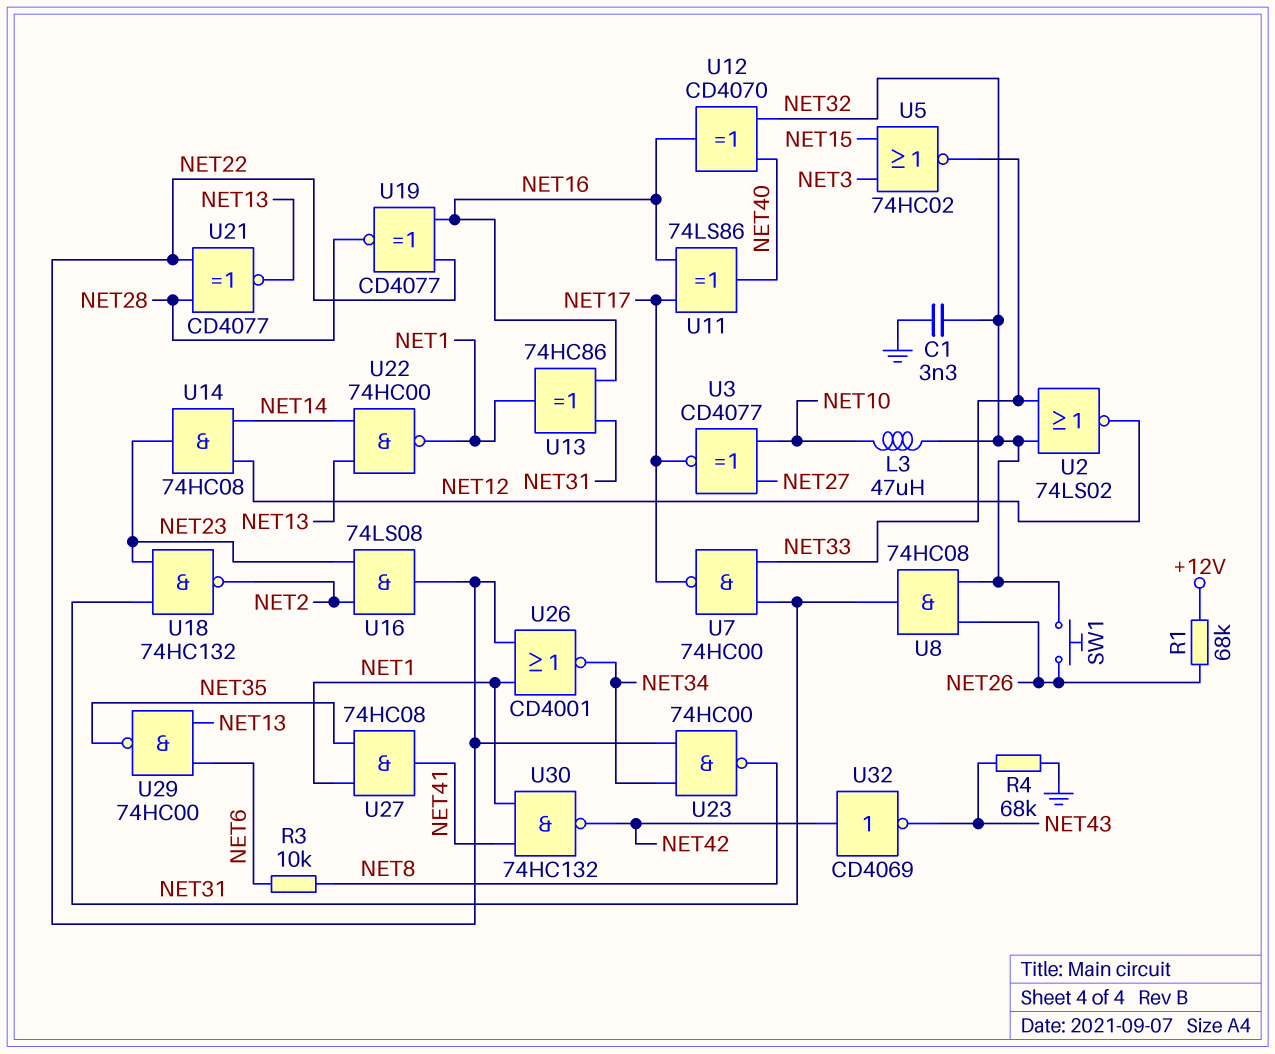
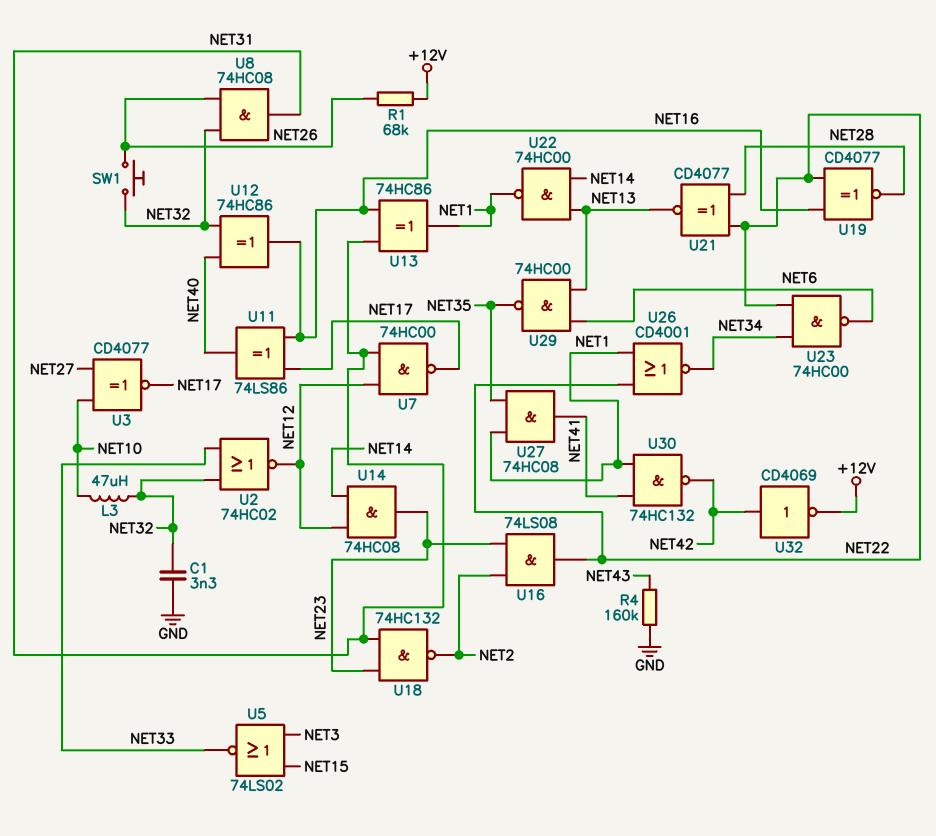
R3: 10k (NET6, NET8) -> none
R4: 68k (GND, NET43) -> 160k (GND, NET43)
U2: NOR 74LS02 (in NET32, in NET33, out NET12) -> NOR 74HC02 (in NET32, in NET33, out NET12)
U5: NOR 74HC02 (in NET3, in NET15, out NET33) -> NOR 74LS02 (in NET3, in NET15, out NET33)
U7: NAND 74HC00 (in NET31, in NET33, out NET17) -> NAND 74HC00 (in NET12, in NET31, out NET17)
U12: XOR CD4070 (in NET32, in NET40, out NET16) -> XOR 74HC86 (in NET32, in NET40, out NET16)
U23: NAND 74HC00 (in NET22, in NET34, out NET8) -> NAND 74HC00 (in NET22, in NET34, out NET6)
U32: NOT CD4069 (in NET42, out NET43) -> NOT CD4069 (in NET42, out +12V)

